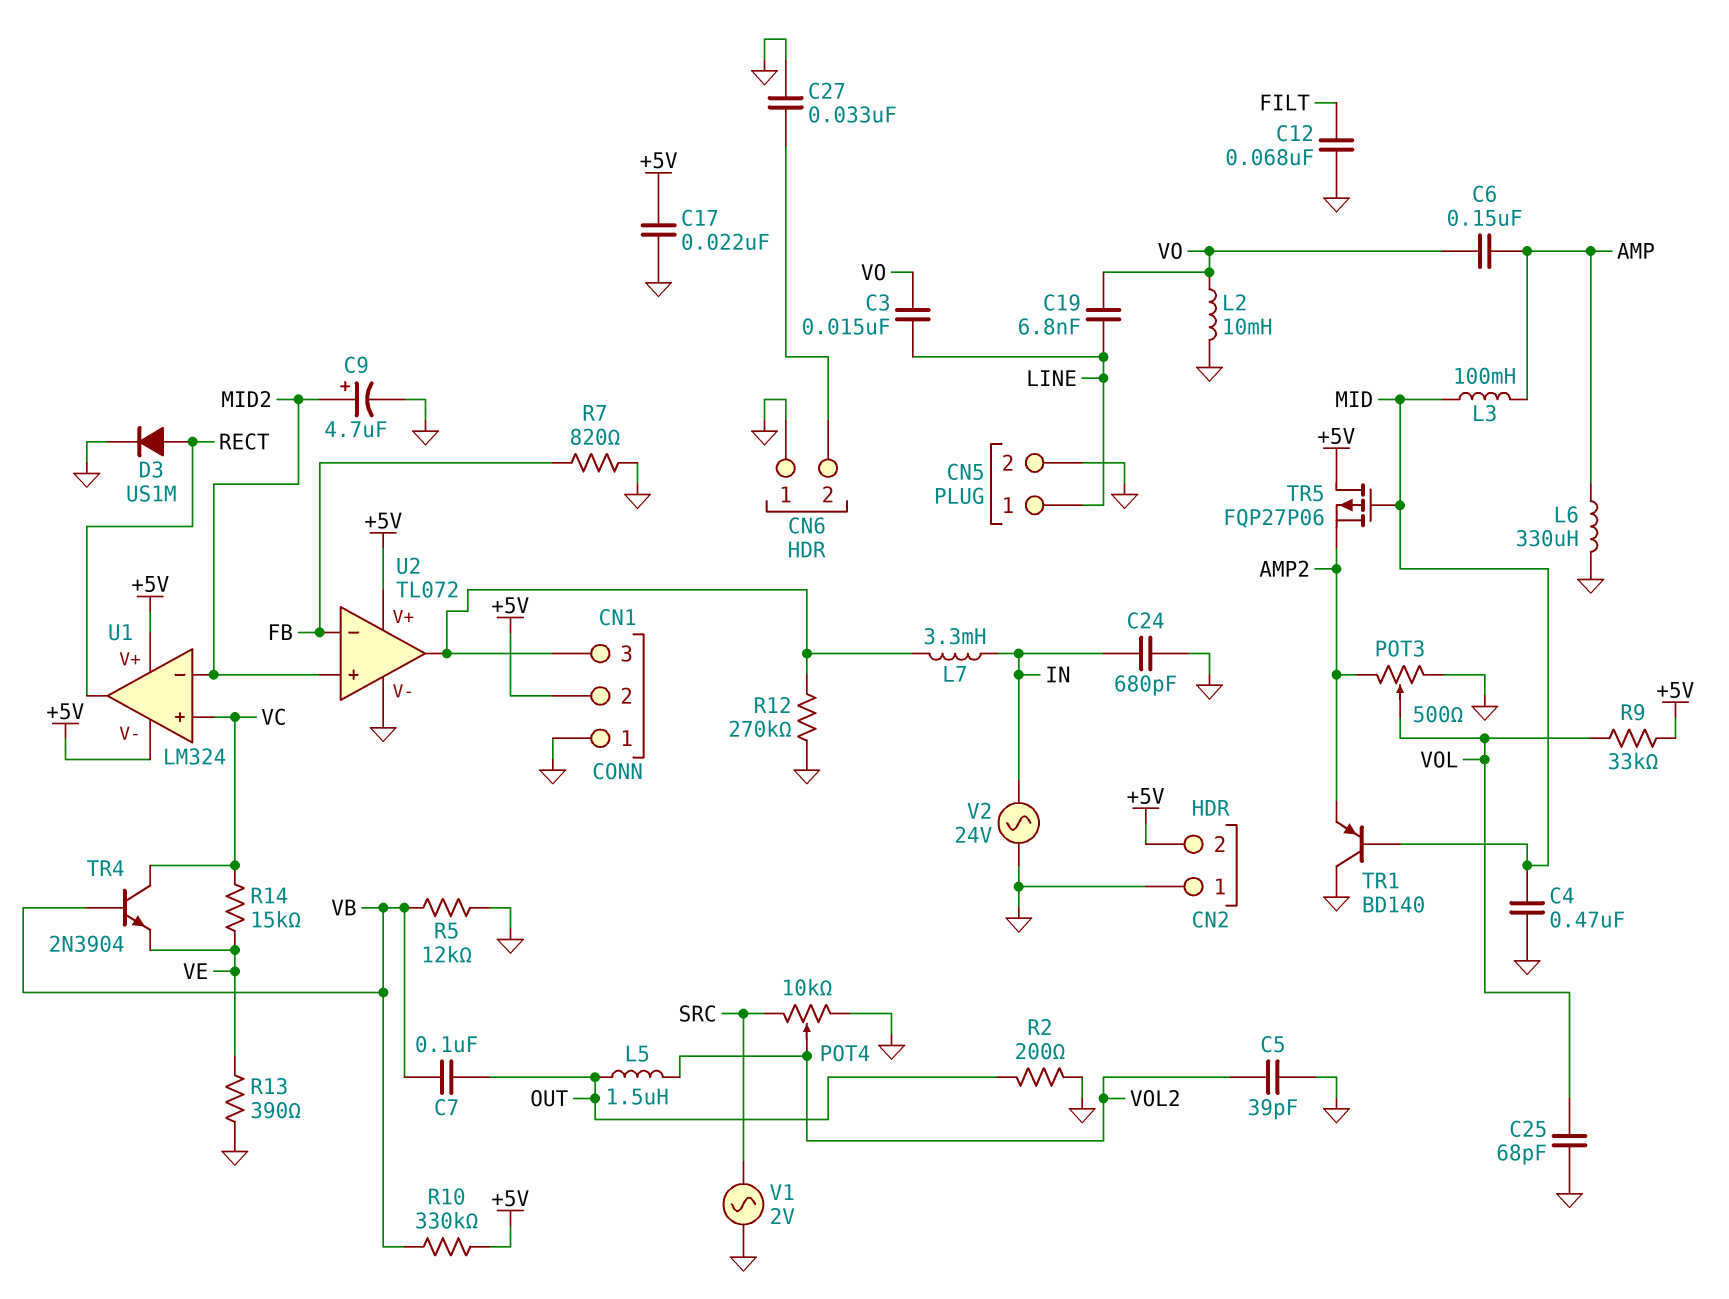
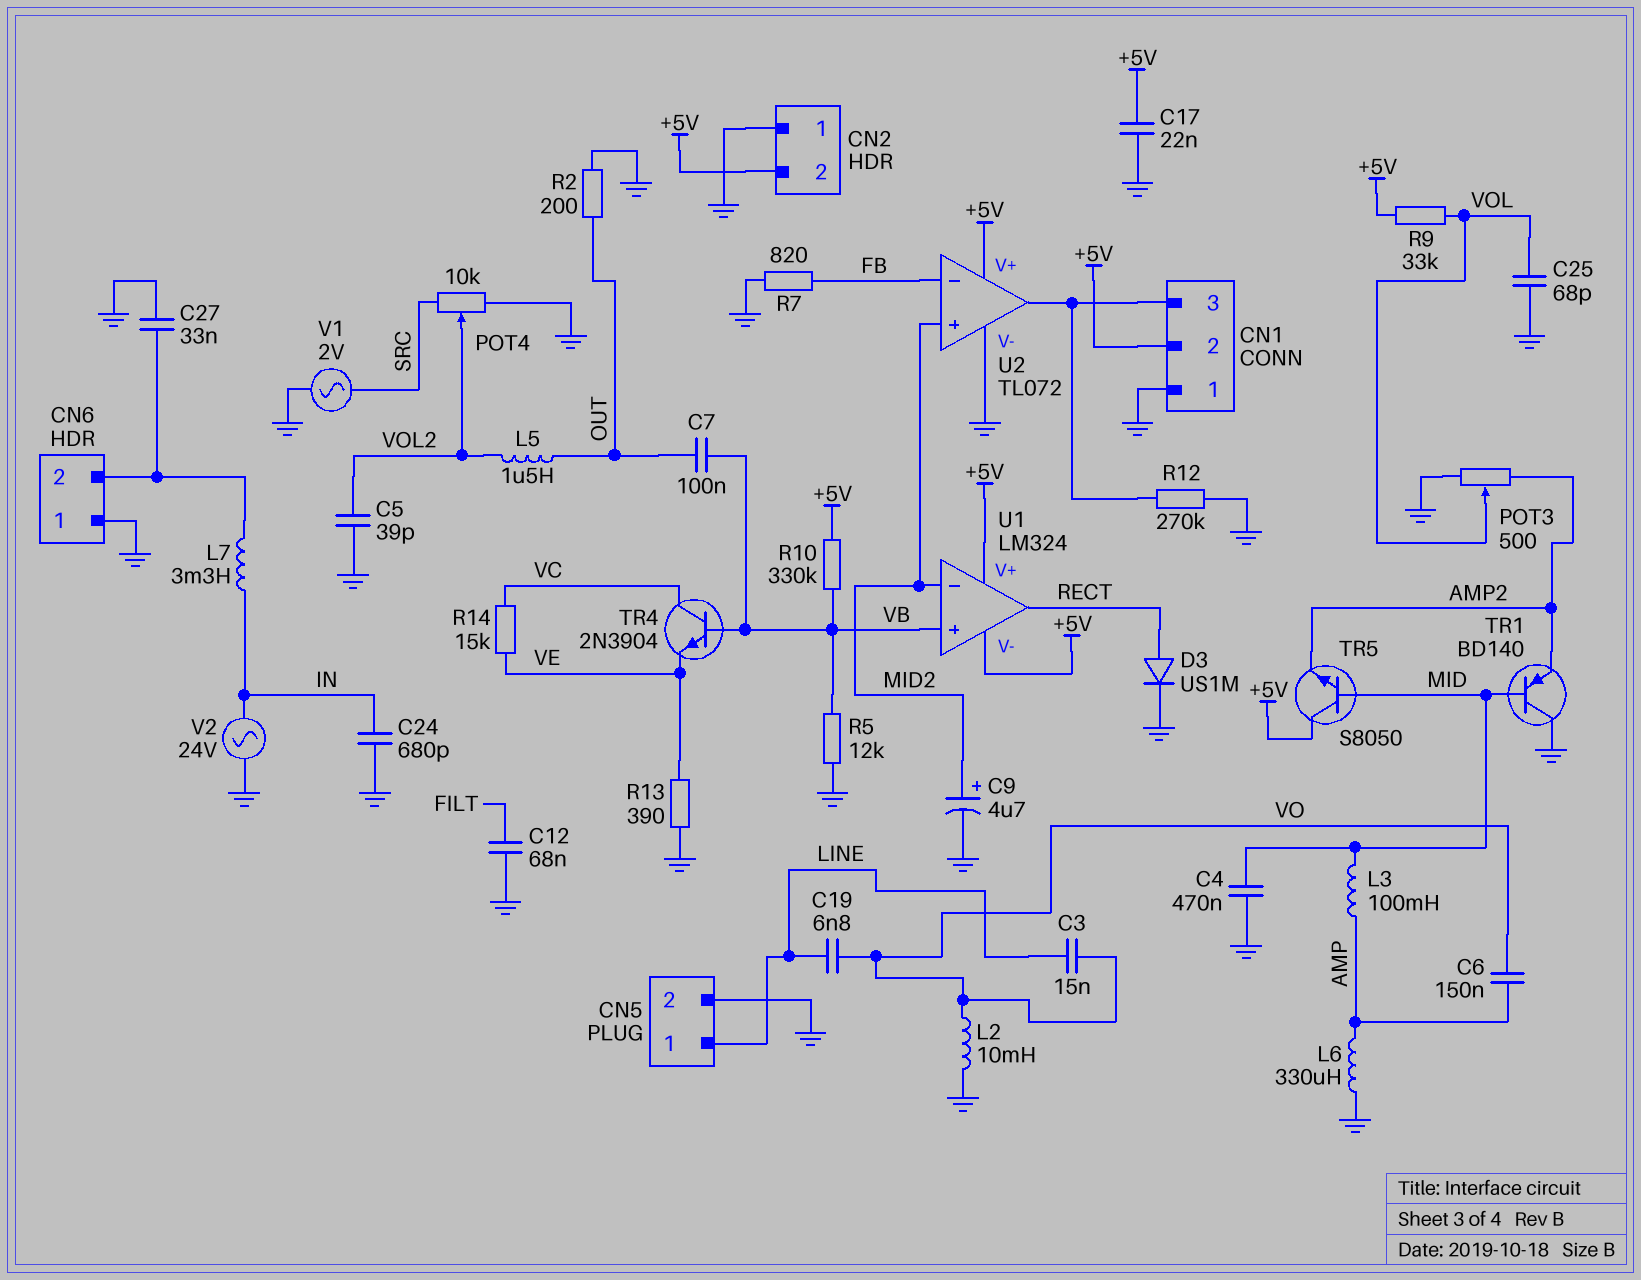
L7: 3.3mH (CN1/3, IN) -> 3.3mH (CN6/2, IN)
TR5: PMOS FQP27P06 (G MID, D +5V, S AMP2) -> NPN S8050 (B MID, C +5V, E AMP2)
U1 pin in+: VC -> VB

